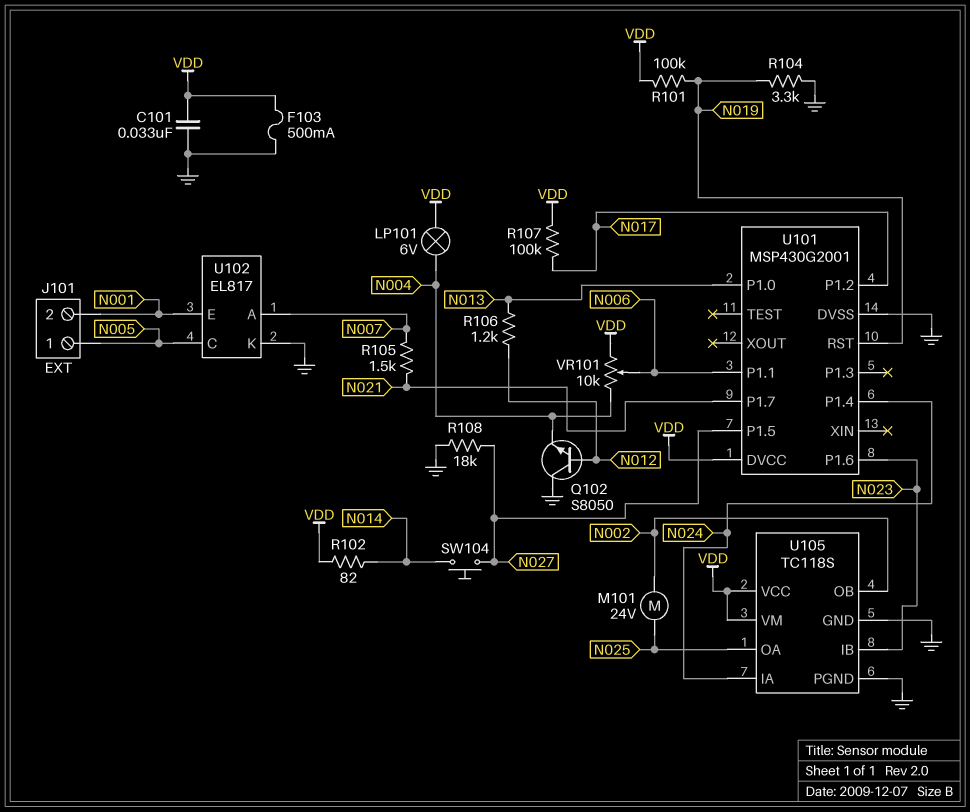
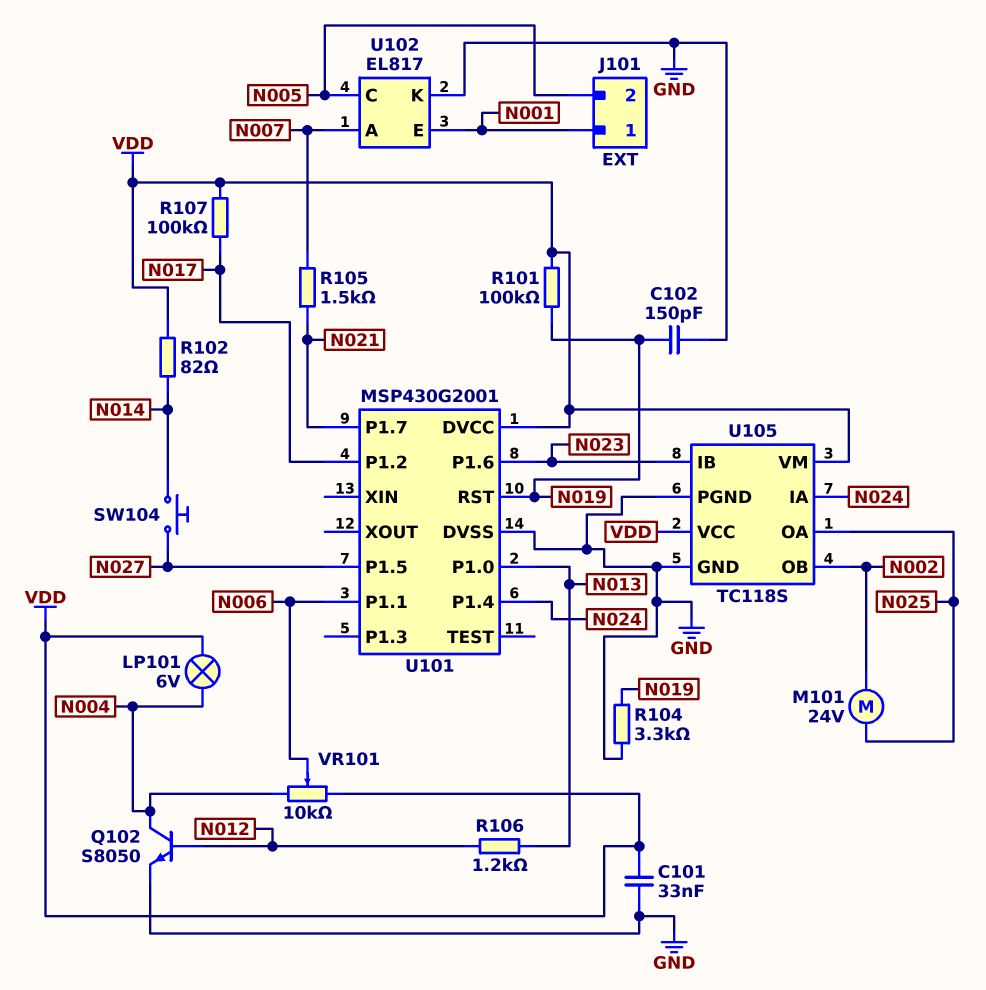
C102: none -> 150pF (GND, N019)
F103: 500mA (GND, VDD) -> none
J101 pin 1: N005 -> N001
J101 pin 2: N001 -> N005
Q102: NPN S8050 (B N012, C GND, E N004) -> NPN S8050 (B N012, C N004, E GND)
R108: 18k (GND, N027) -> none

